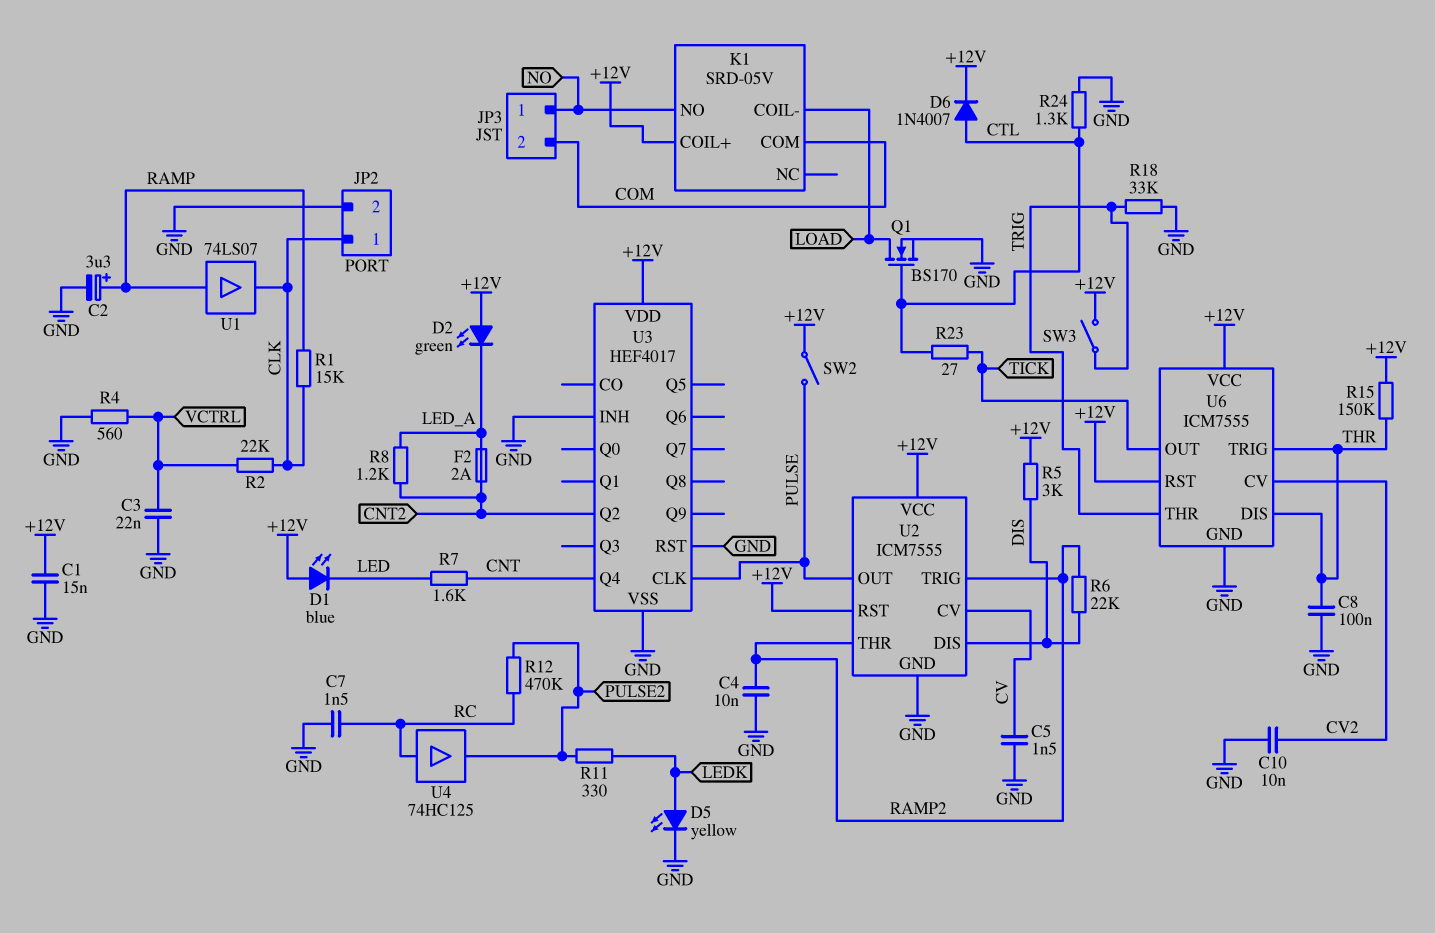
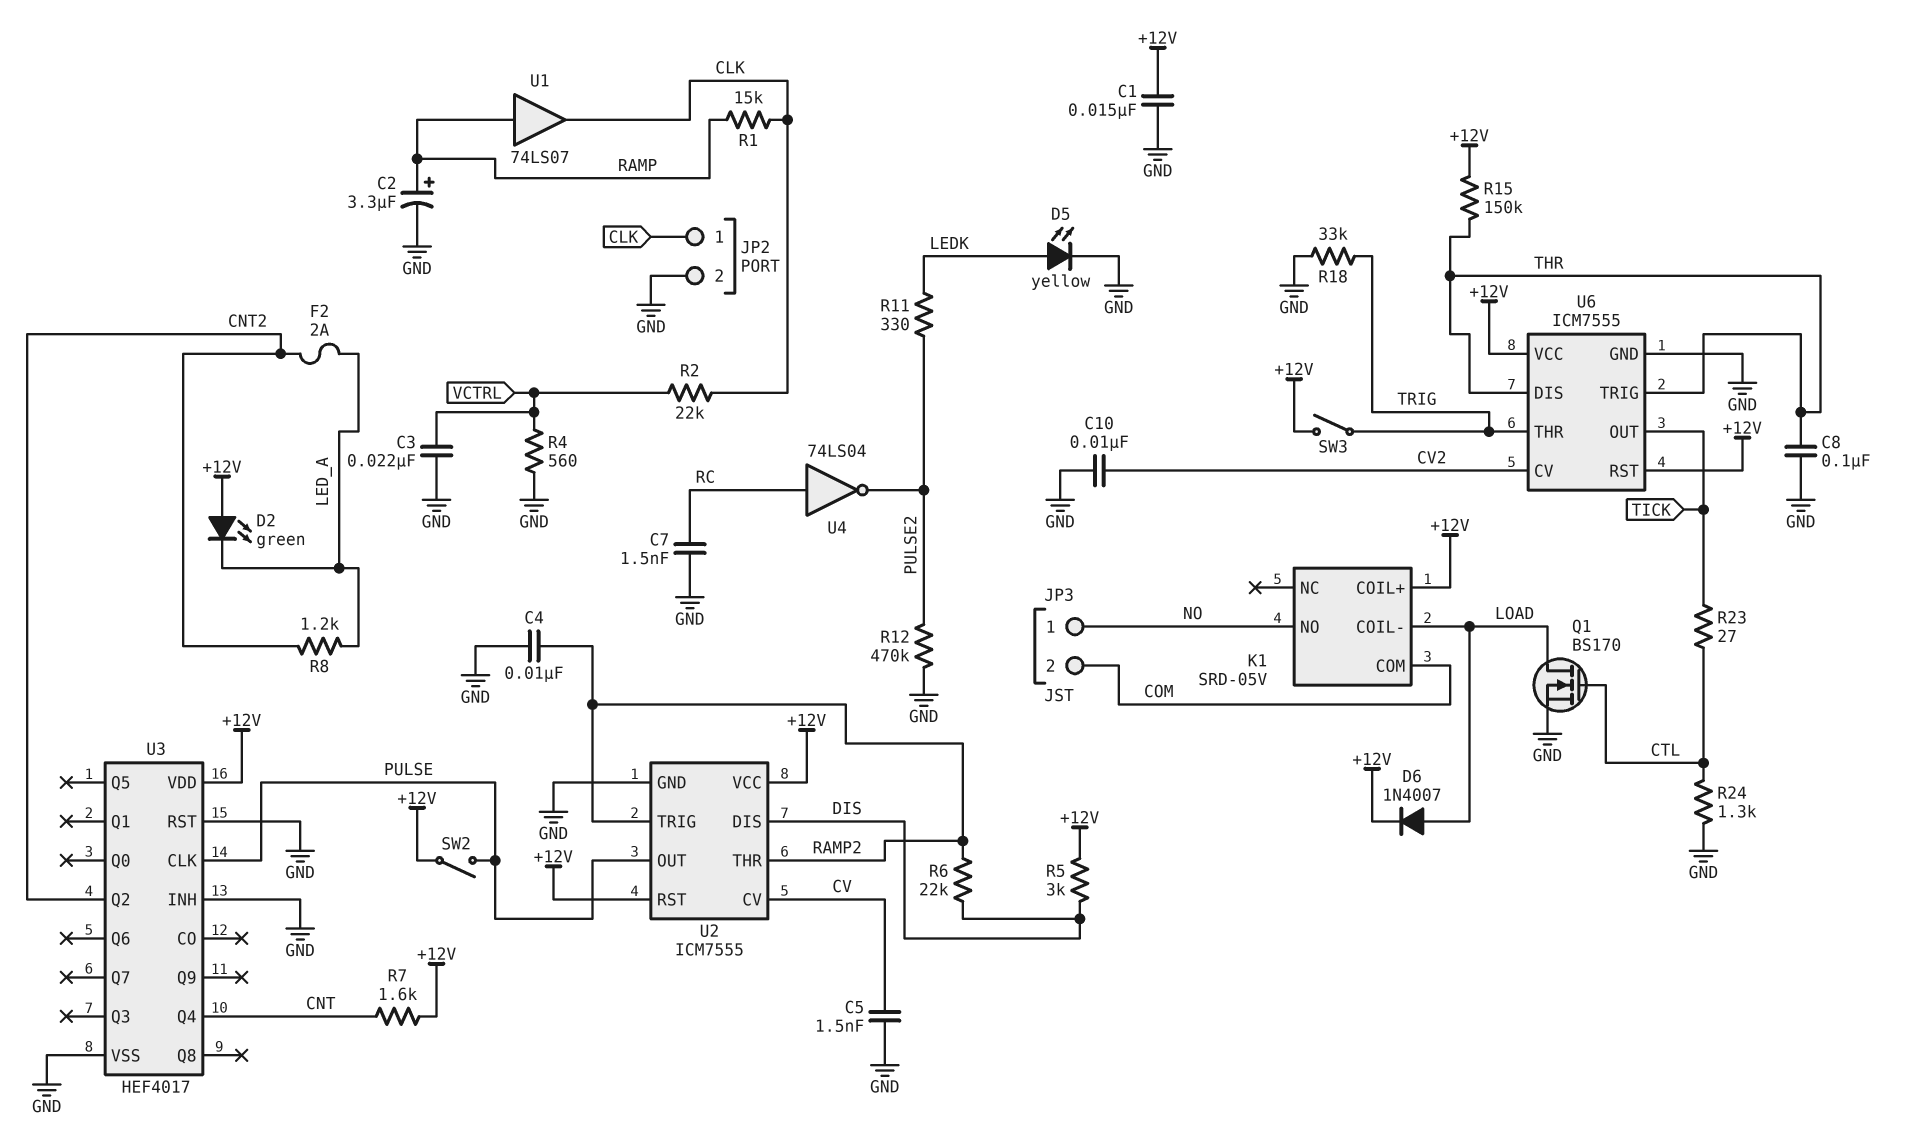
D1: LED blue (A +12V, K LED) -> none
D6: diode 1N4007 (A CTL, K +12V) -> diode 1N4007 (A LOAD, K +12V)
R7: 1.6k (CNT, LED) -> 1.6k (+12V, CNT)
R12: 470k (PULSE2, RC) -> 470k (GND, PULSE2)
U4: buffer 74HC125 (in RC, out PULSE2) -> NOT 74LS04 (in RC, out PULSE2)

